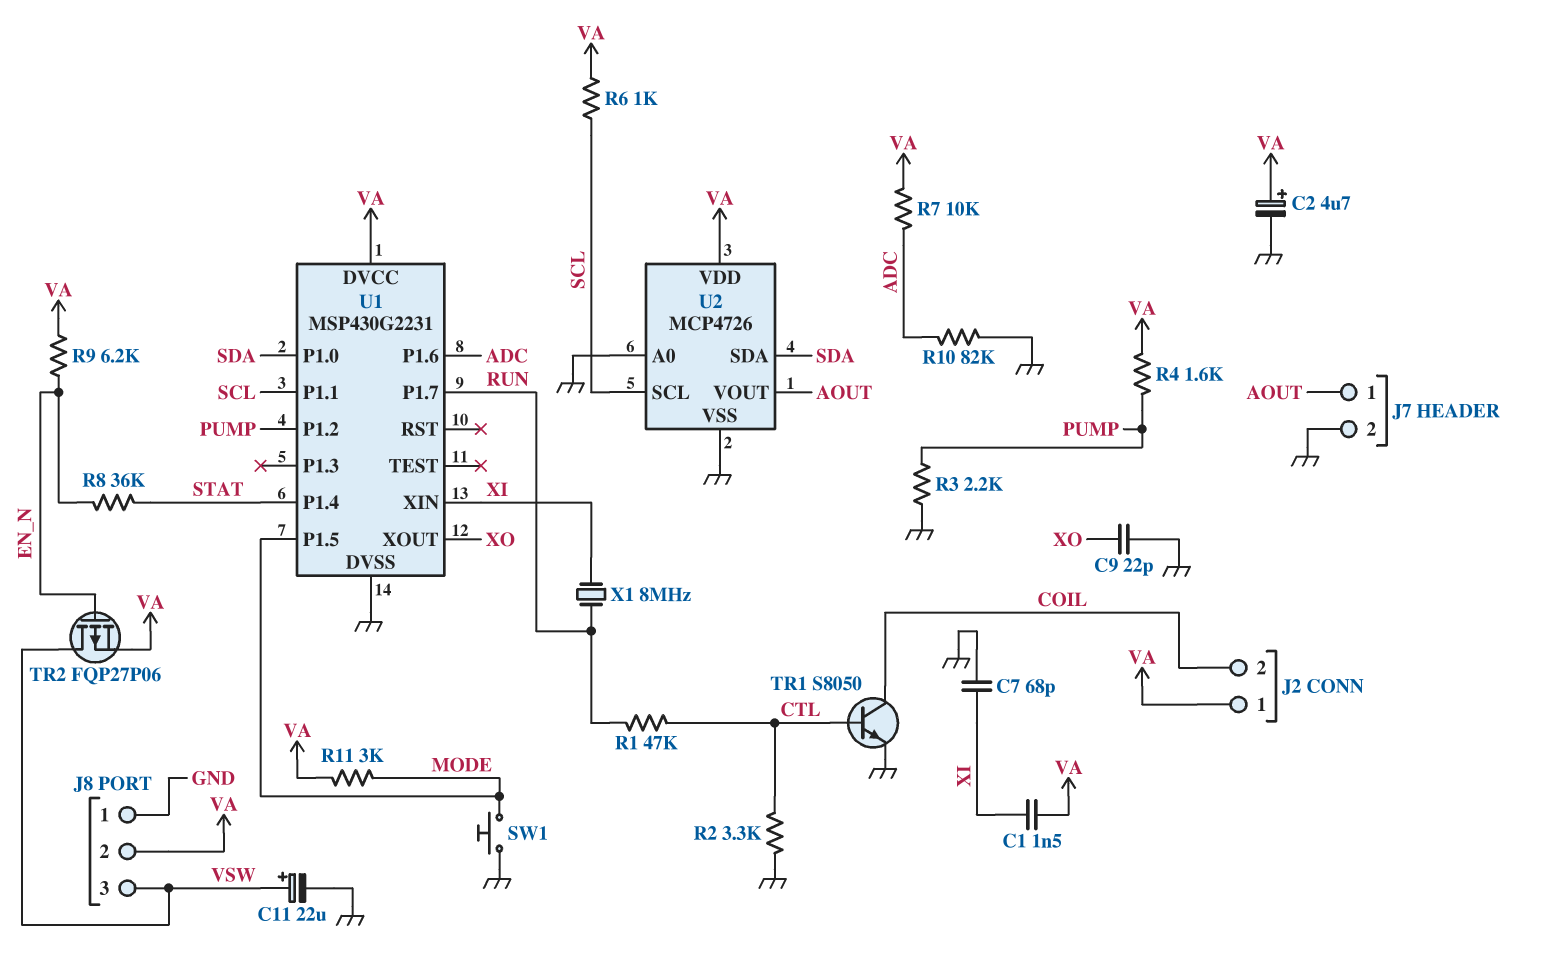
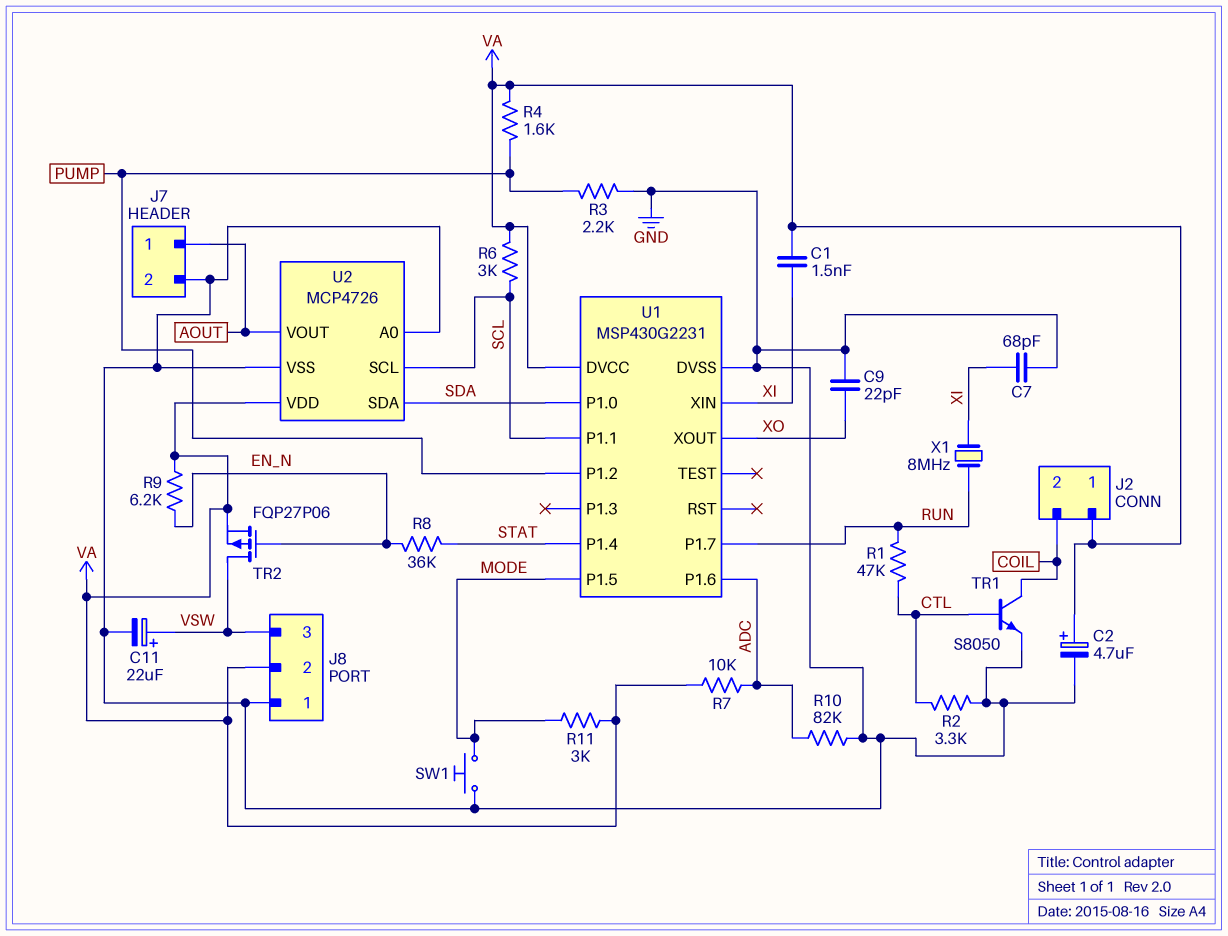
R6: 1k (SCL, VA) -> 3k (SCL, VA)

